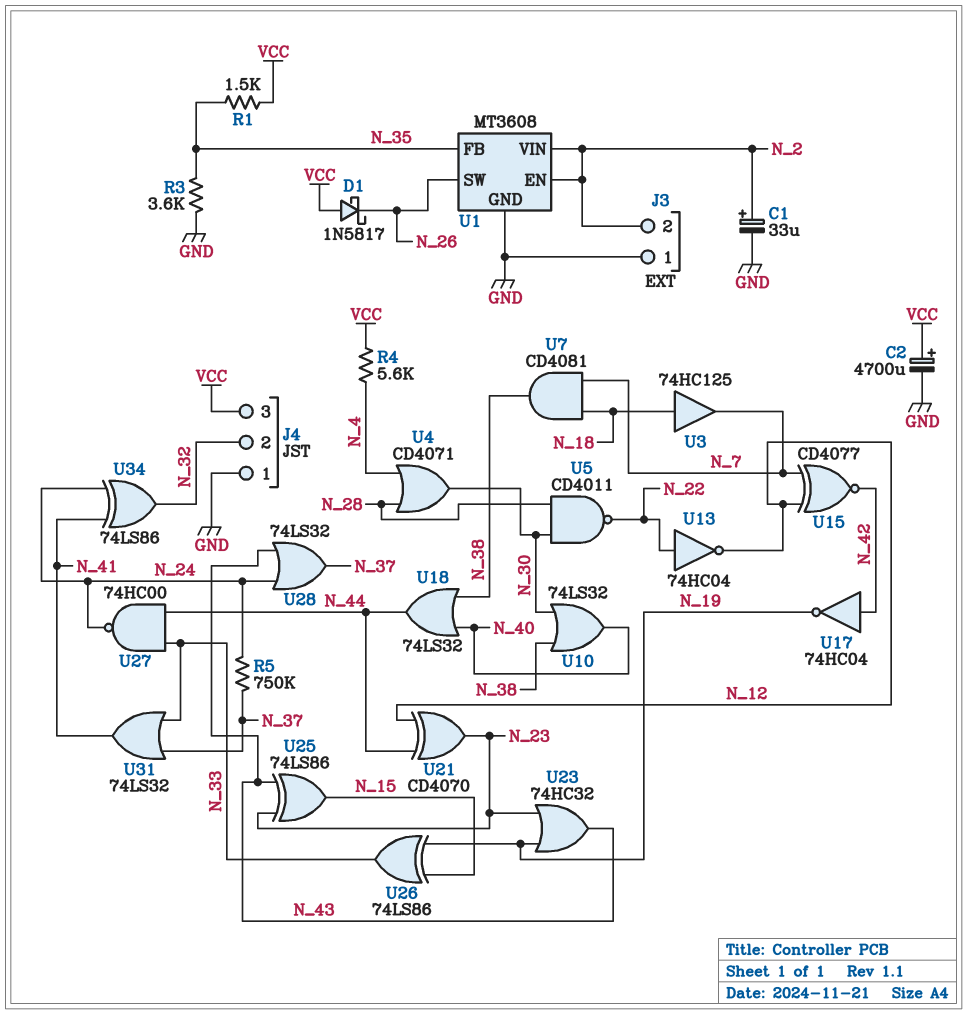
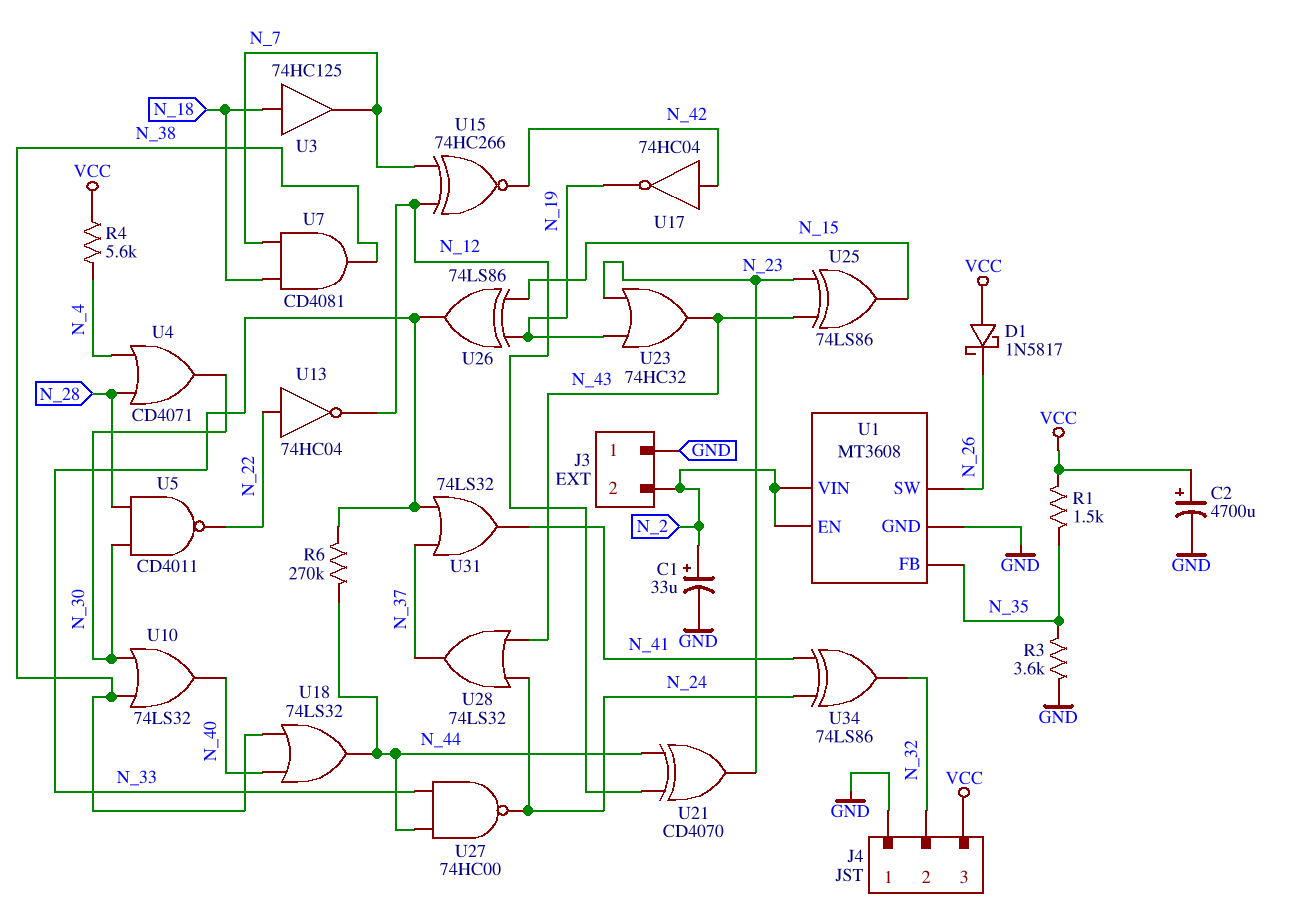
R5: 750k (N_24, N_37) -> none
R6: none -> 270k (N_33, N_44)
U15: XNOR CD4077 (in N_7, in N_12, out N_42) -> XNOR 74HC266 (in N_7, in N_12, out N_42)

